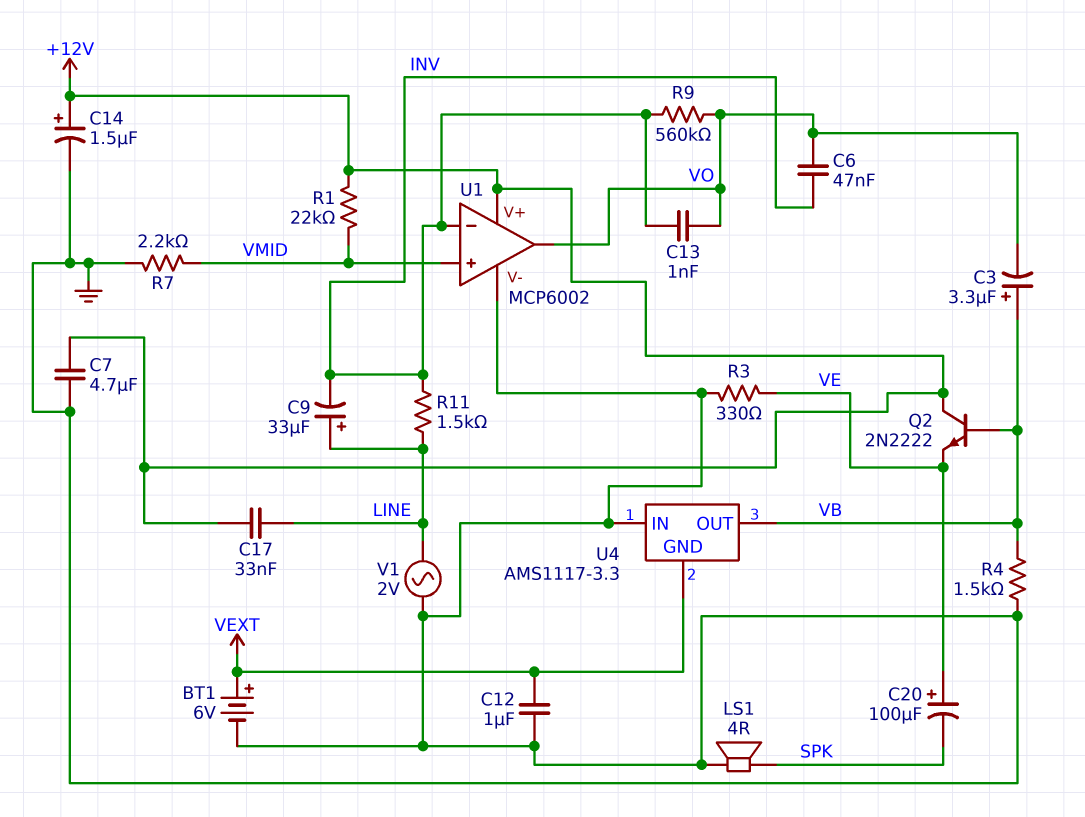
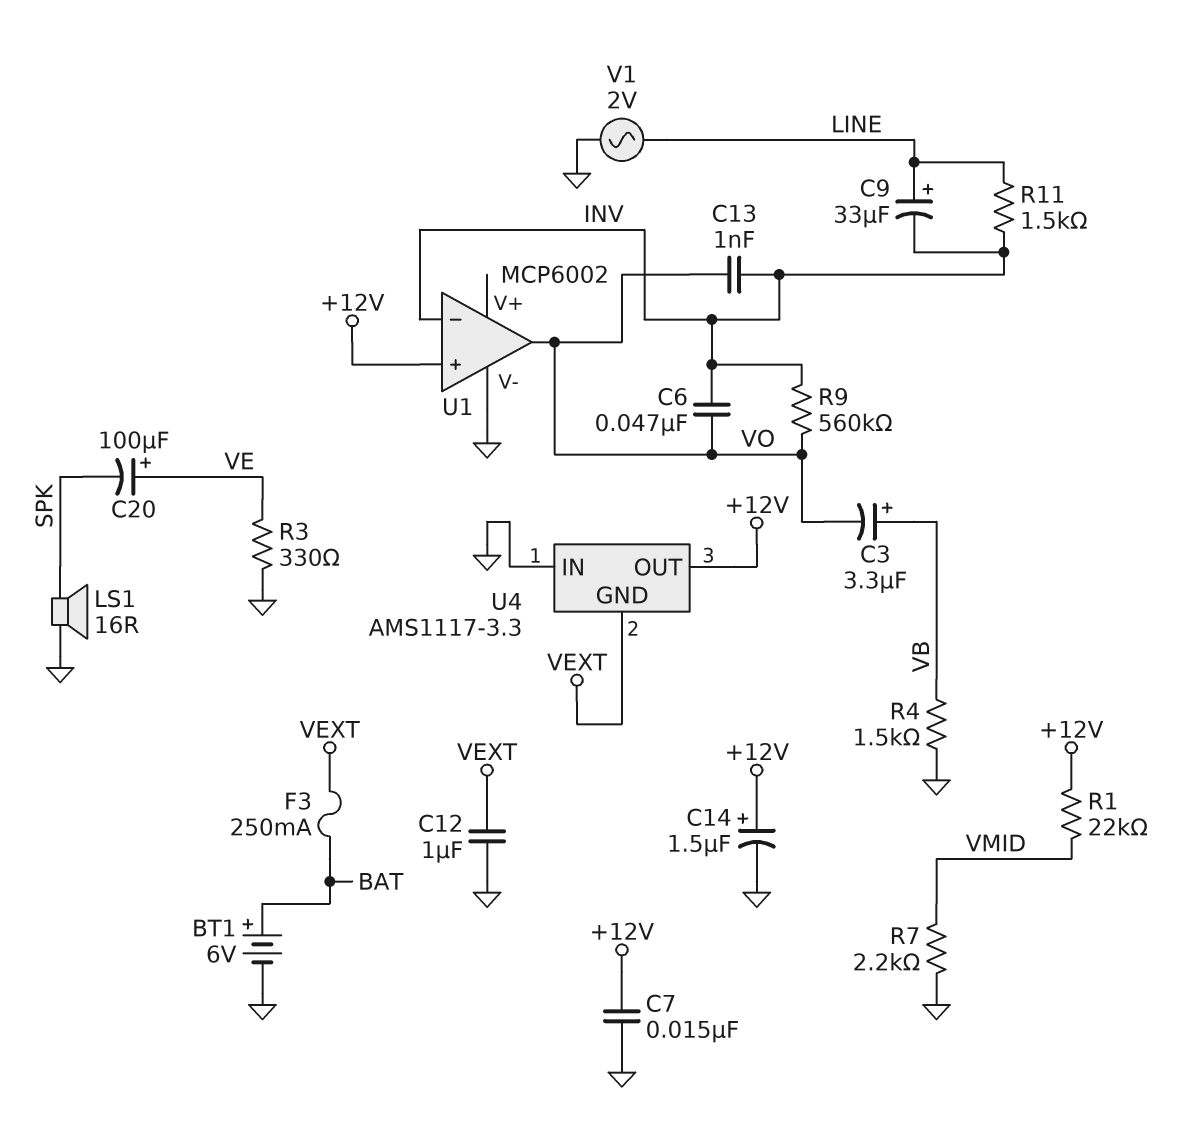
BT1: 6V (plus VEXT, minus GND) -> 6V (plus BAT, minus GND)
C7: 4.7uF (+12V, GND) -> 15nF (+12V, GND)
C17: 33nF (+12V, LINE) -> none
F3: none -> 250mA (BAT, VEXT)
LS1: speaker 4R (GND, SPK) -> speaker 16R (GND, SPK)
Q2: NPN 2N2222 (B VB, C +12V, E VE) -> none
U1 pin V+: +12V -> none
U1 pin in+: VMID -> +12V
U4 pin OUT: VB -> +12V

